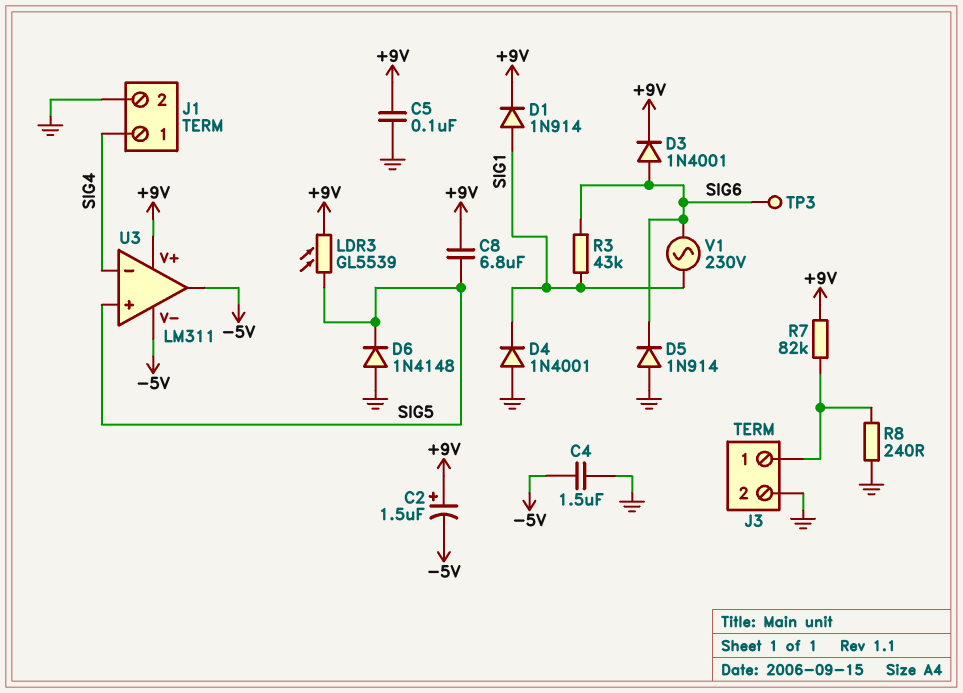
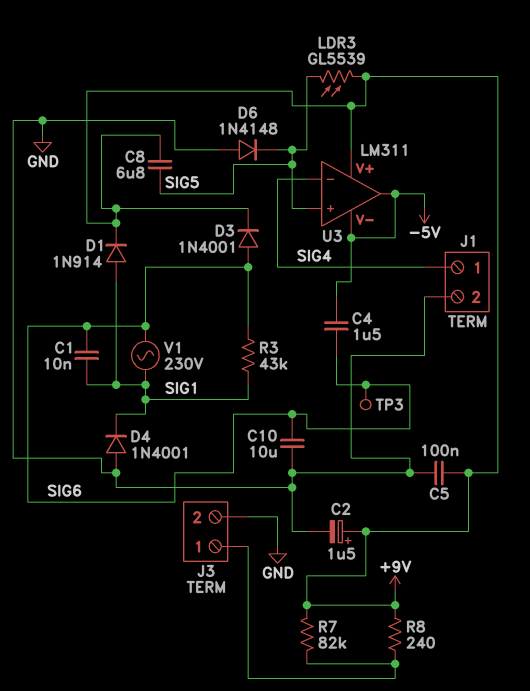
C1: none -> 10nF (SIG1, SIG6)
C2: 1.5uF (plus +9V, minus -5V) -> 1.5uF (plus +9V, minus GND)
C4: 1.5uF (-5V, GND) -> 1.5uF (-5V, SIG6)
C10: none -> 10uF (GND, SIG6)
D5: diode 1N914 (A GND, K SIG6) -> none
R8: 240 (GND, J3/1) -> 240 (+9V, J3/1)

